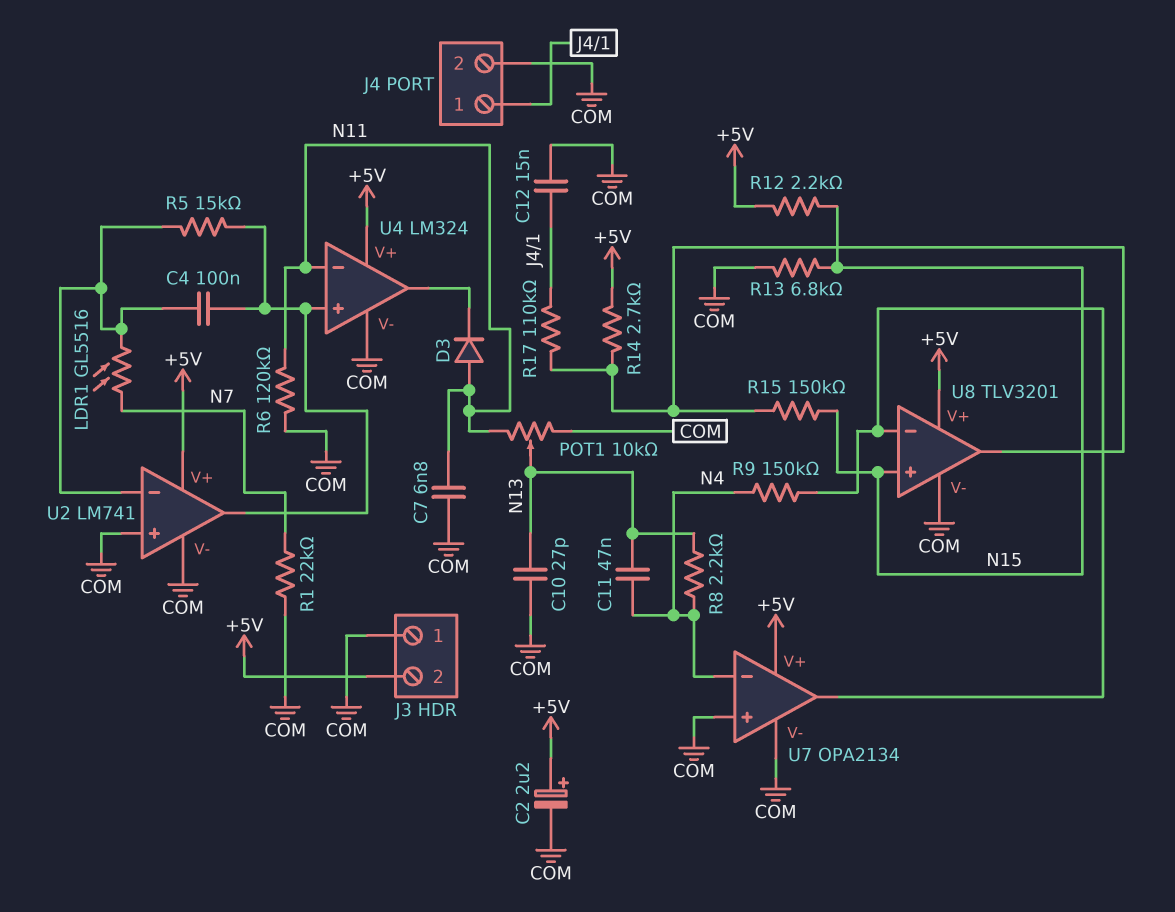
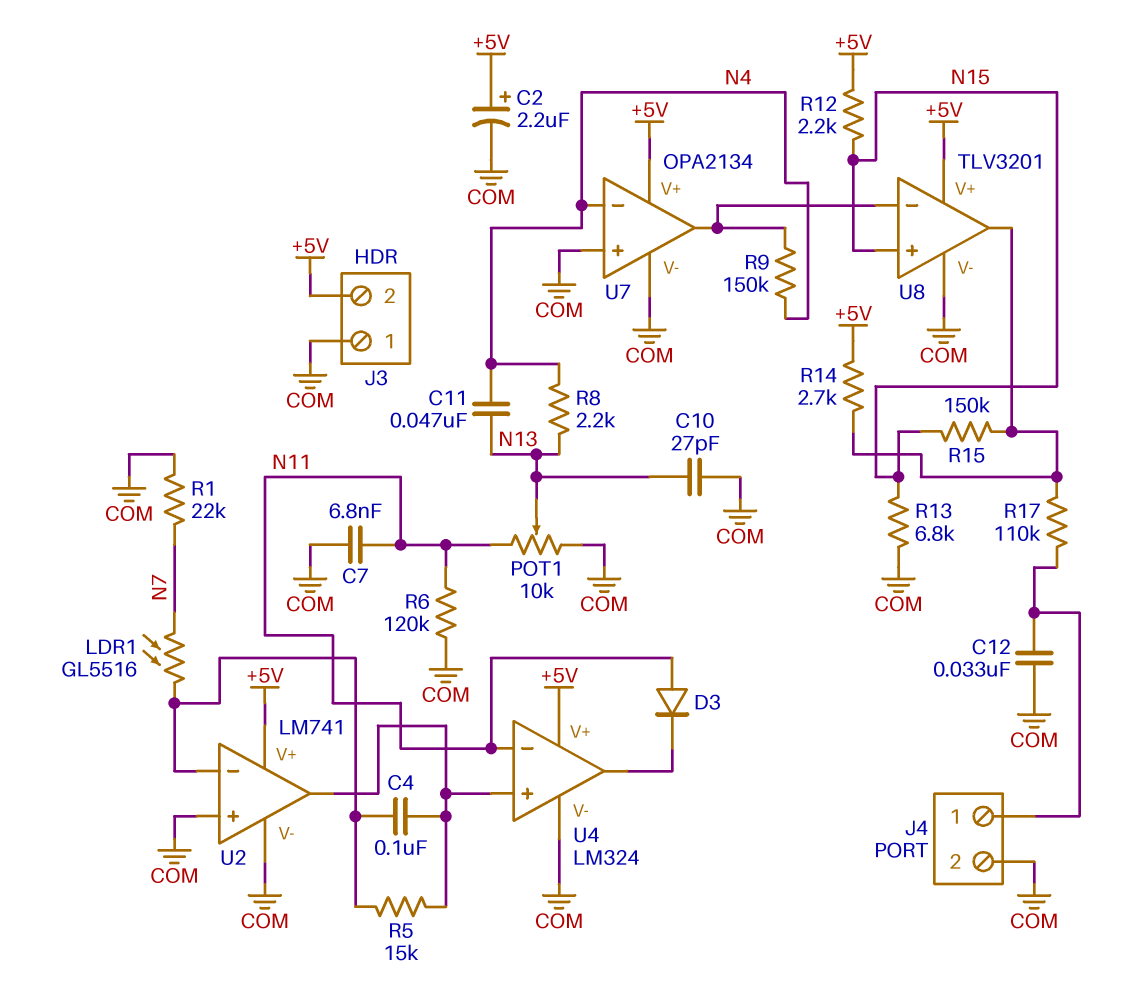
C12: 15nF (COM, J4/1) -> 33nF (COM, J4/1)

